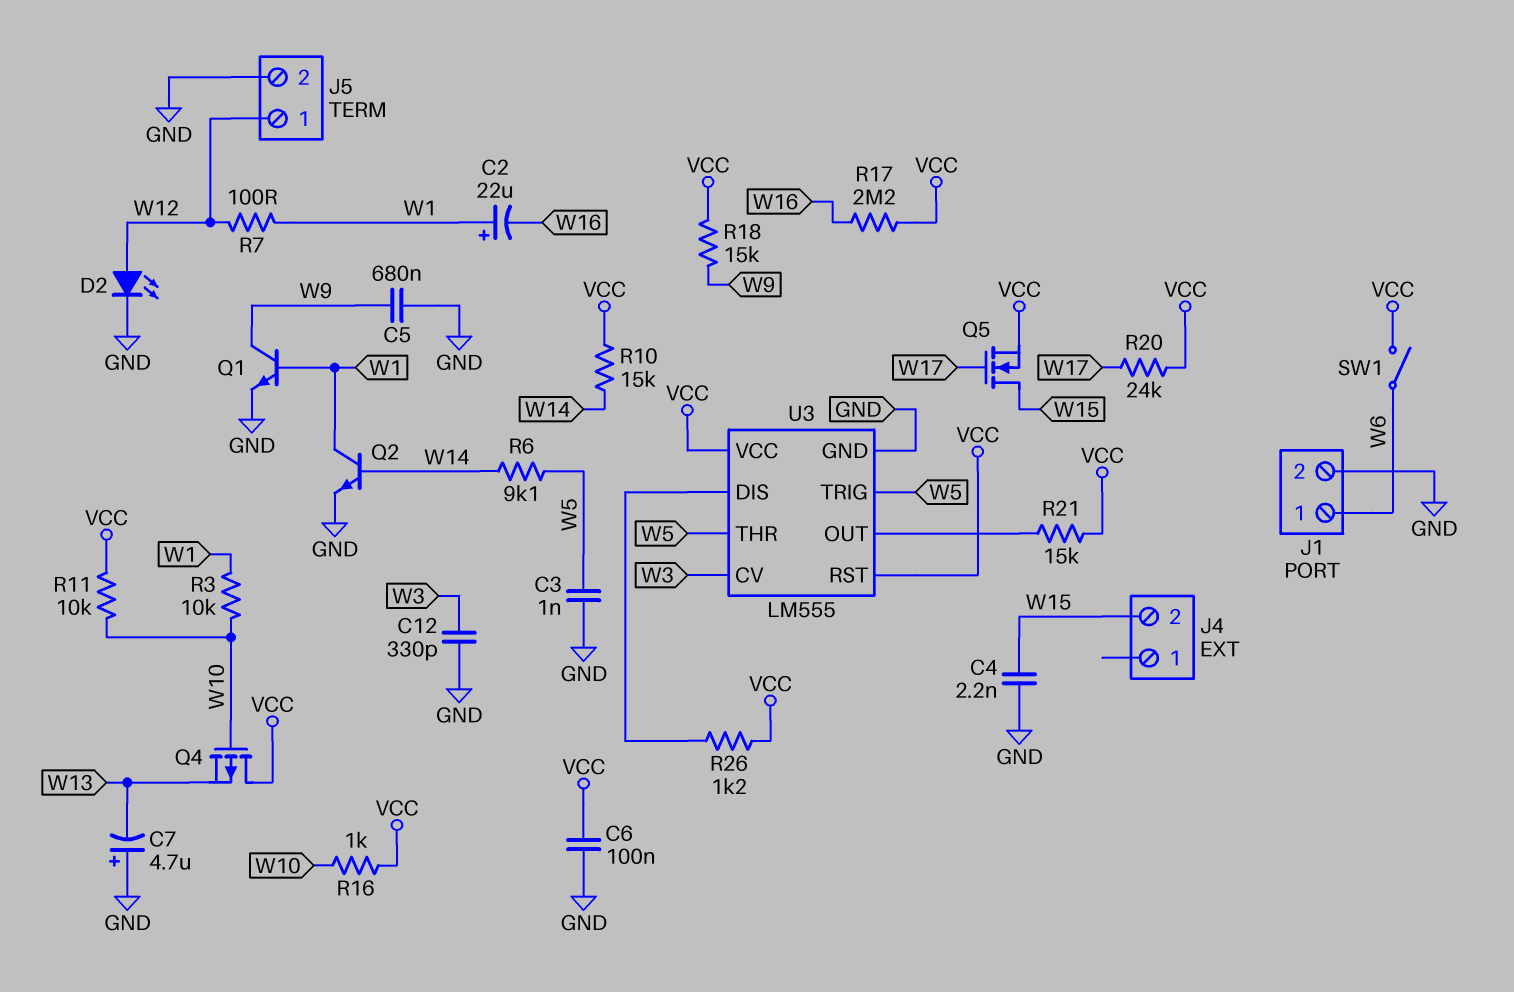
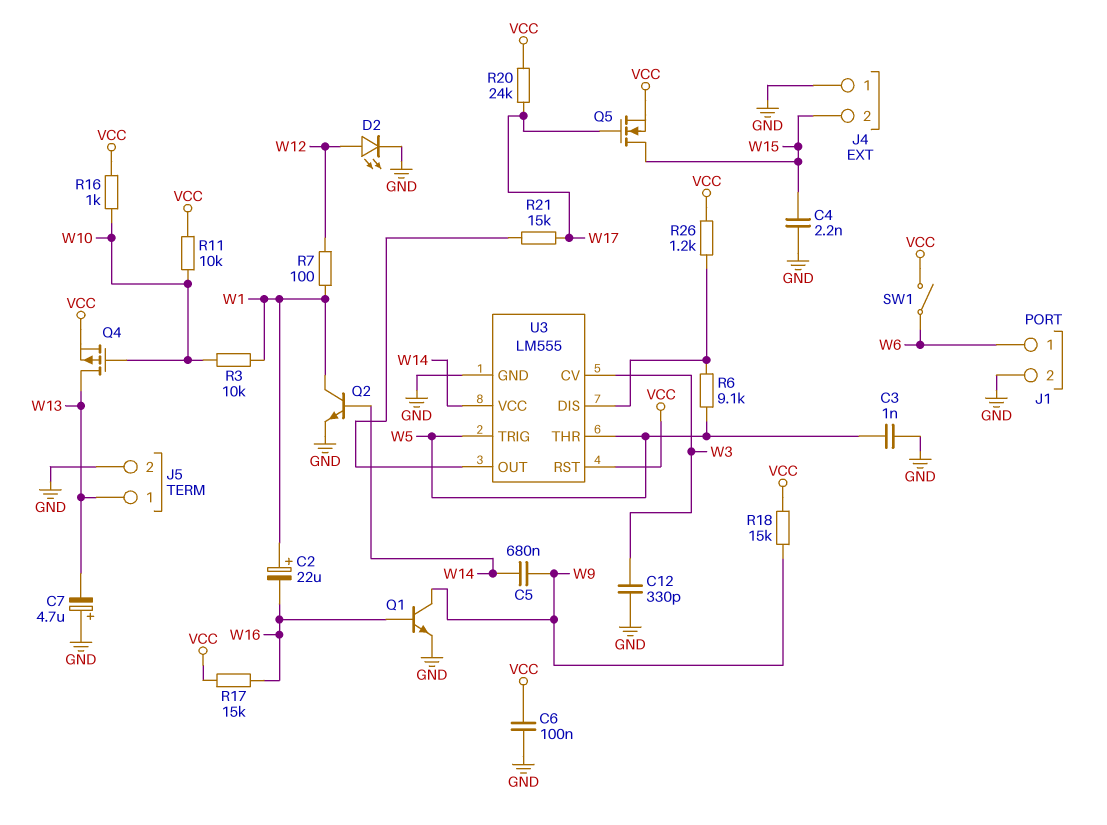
C5: 680nF (GND, W9) -> 680nF (W9, W14)
J4 pin 1: none -> GND
J5 pin 1: W12 -> W13
Q1: NPN (B W1, C W9, E GND) -> NPN (B W16, C W9, E GND)
Q4: PMOS (G W10, D VCC, S W13) -> PMOS (G W10, D W13, S VCC)
R6: 9.1k (W5, W14) -> 9.1k (U3/DIS, W5)
R10: 15k (VCC, W14) -> none
R17: 2.2M (VCC, W16) -> 15k (VCC, W16)
R21: 15k (U3/OUT, VCC) -> 15k (U3/OUT, W17)
U3 pin VCC: VCC -> W14

